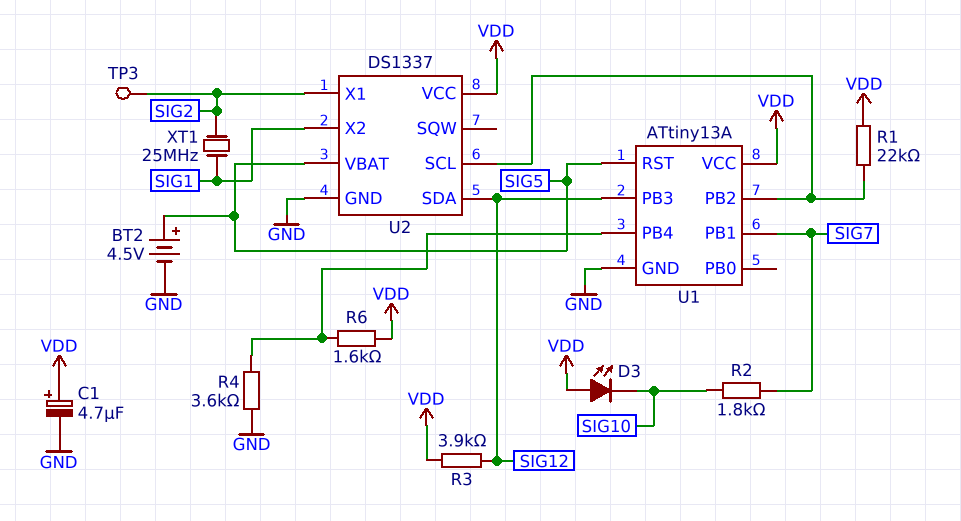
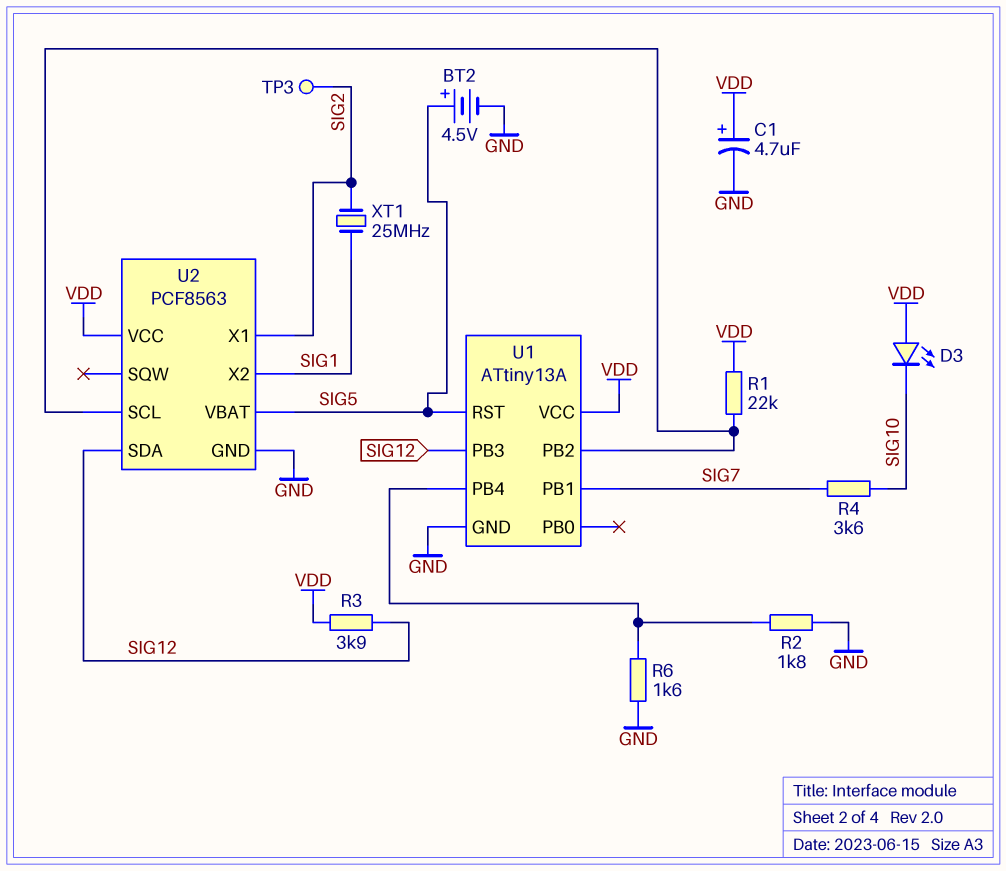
R2: 1.8k (SIG7, SIG10) -> 1.8k (GND, U1/PB4)
R4: 3.6k (GND, U1/PB4) -> 3.6k (SIG7, SIG10)
R6: 1.6k (U1/PB4, VDD) -> 1.6k (GND, U1/PB4)
U2: DS1337 -> PCF8563

